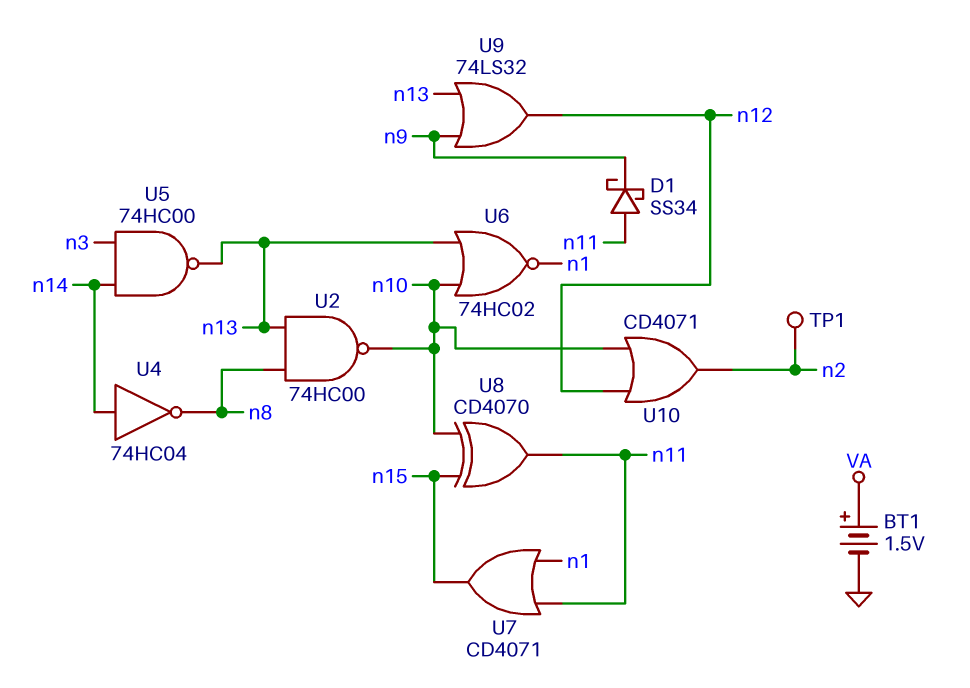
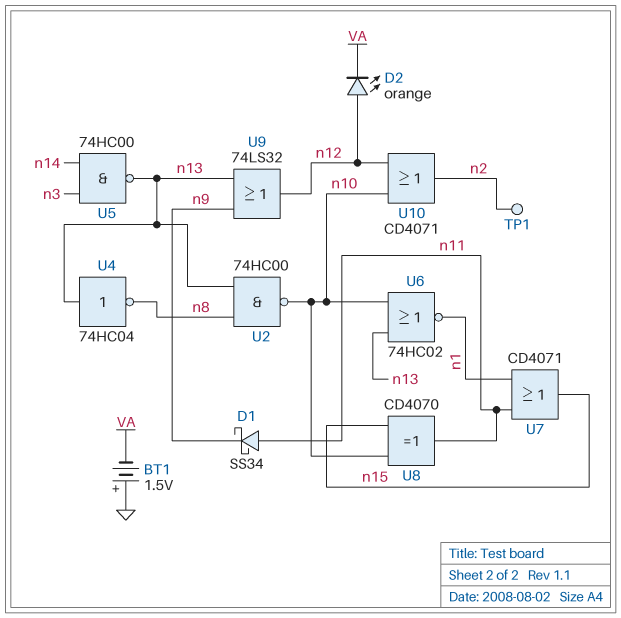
BT1: 1.5V (plus VA, minus GND) -> 1.5V (plus GND, minus VA)
D2: none -> LED orange (A n12, K VA)
U4: NOT 74HC04 (in n14, out n8) -> NOT 74HC04 (in n13, out n8)

